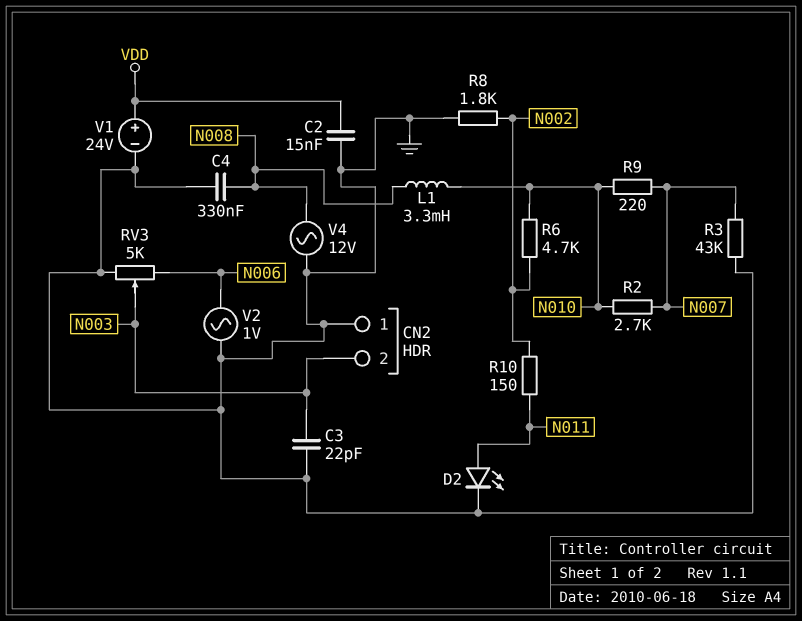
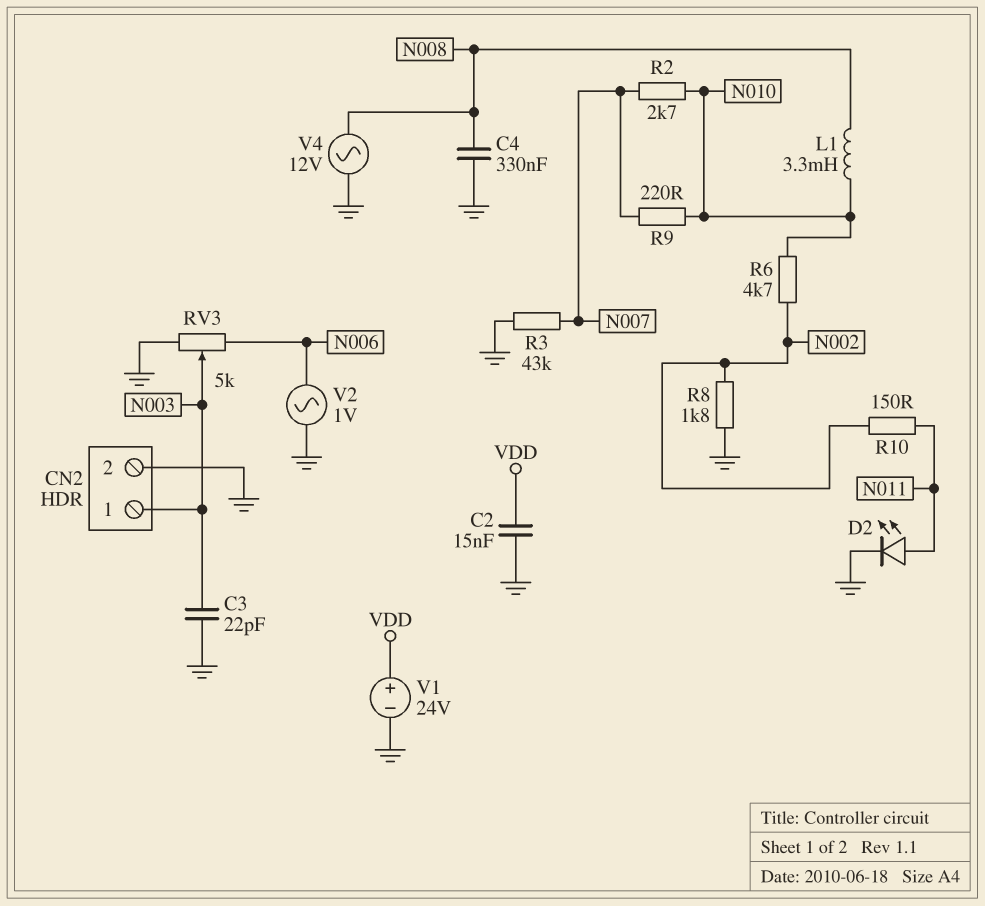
CN2 pin 1: GND -> N003
CN2 pin 2: N003 -> GND

